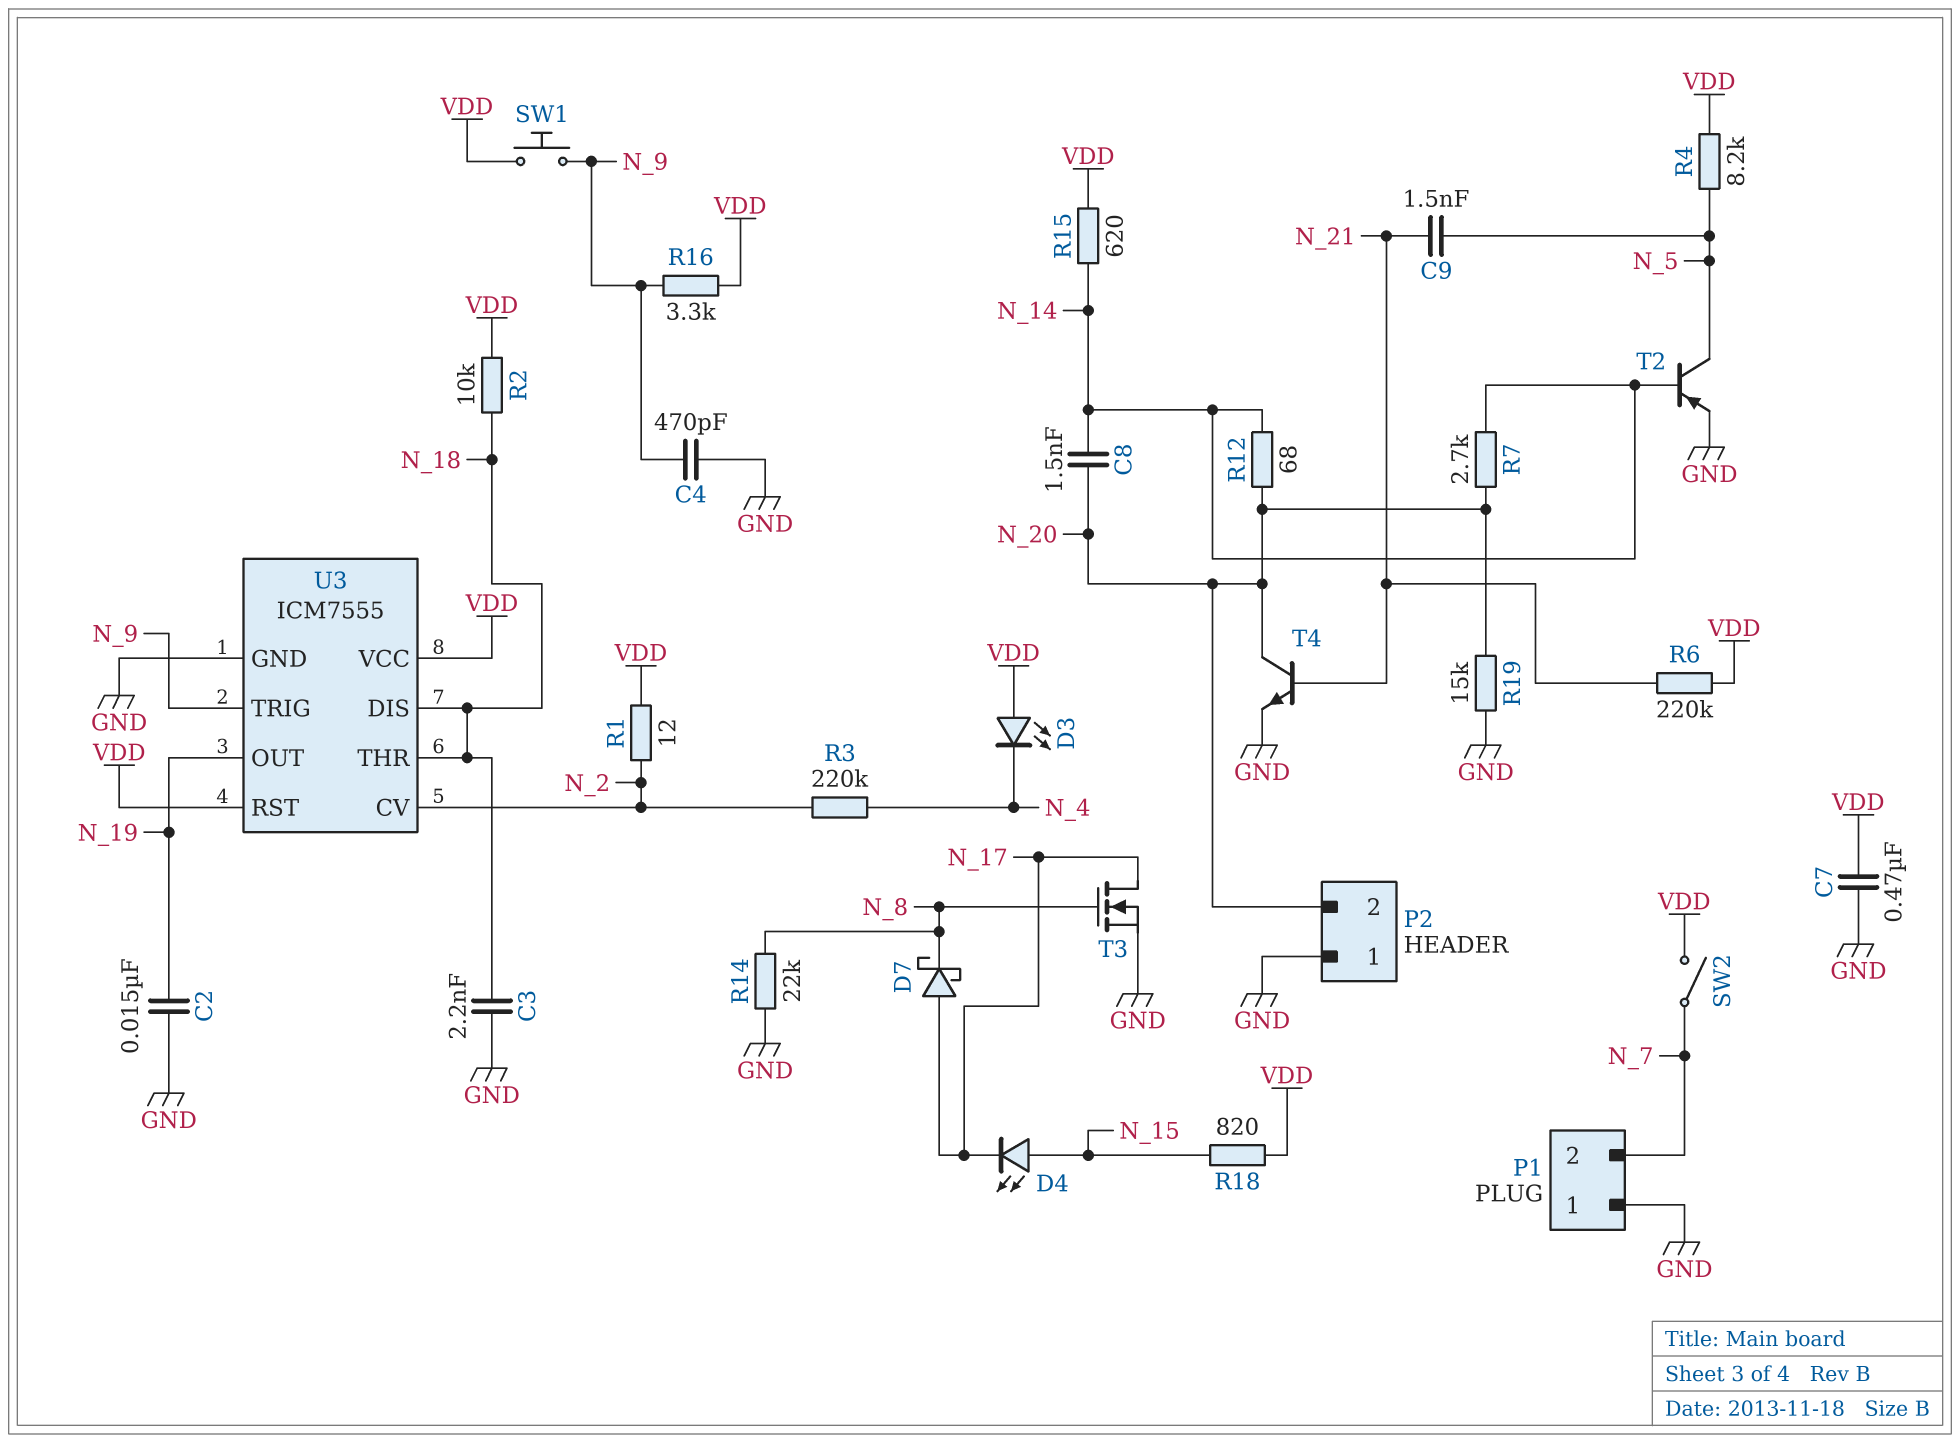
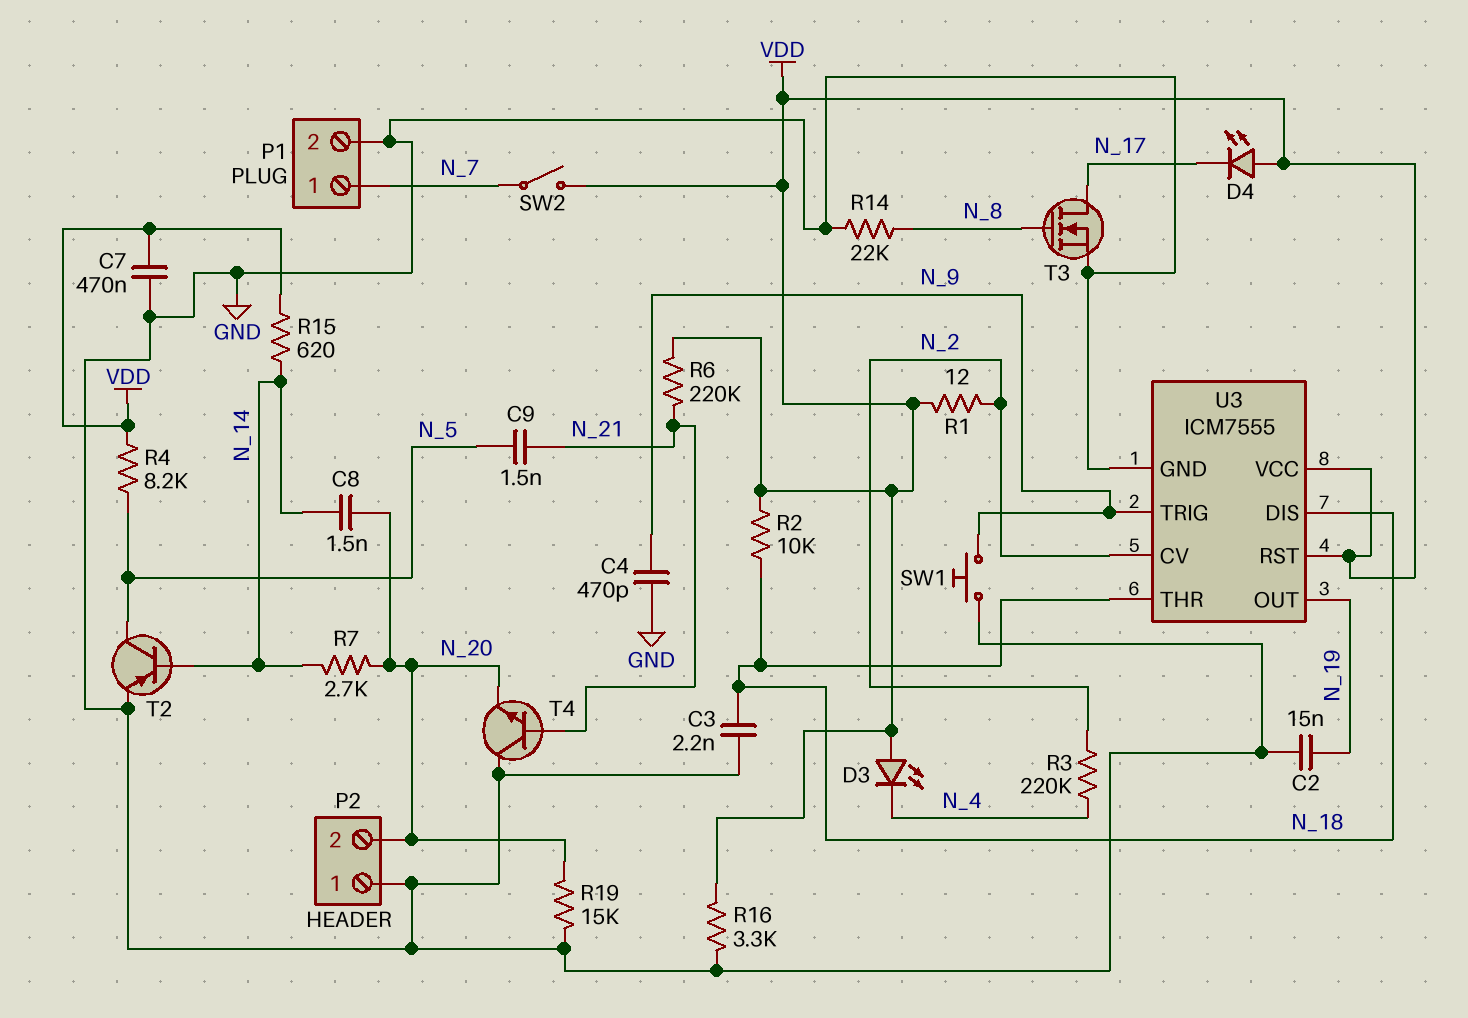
D4: LED (A N_15, K N_17) -> LED (A VDD, K N_17)
D7: schottky (A N_17, K N_8) -> none
P1 pin 1: GND -> N_7
P1 pin 2: N_7 -> GND
R12: 68 (N_14, N_20) -> none
R16: 3.3k (N_9, VDD) -> 3.3k (GND, VDD)
R18: 820 (N_15, VDD) -> none
SW1: button (N_9, VDD) -> button (GND, N_9)
T4: NPN (B N_21, C N_20, E GND) -> NPN (B N_21, C GND, E N_20)

